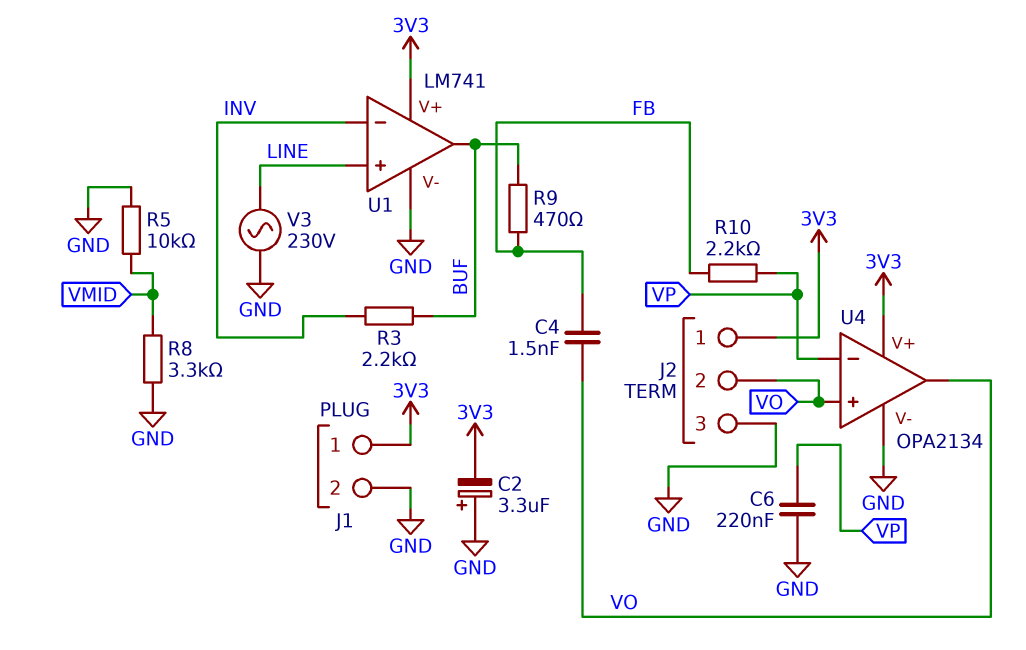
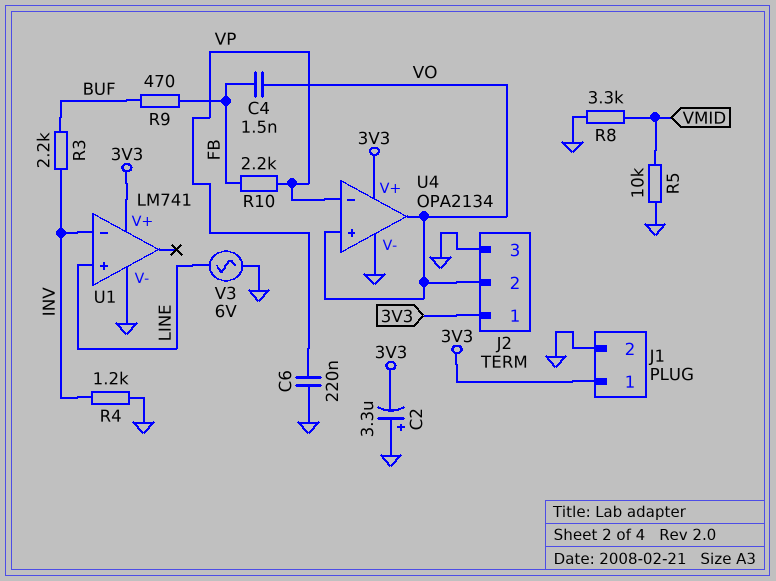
R4: none -> 1.2k (GND, INV)
U1 pin out: BUF -> none
V3: AC 230V (GND, LINE) -> AC 6V (GND, LINE)

